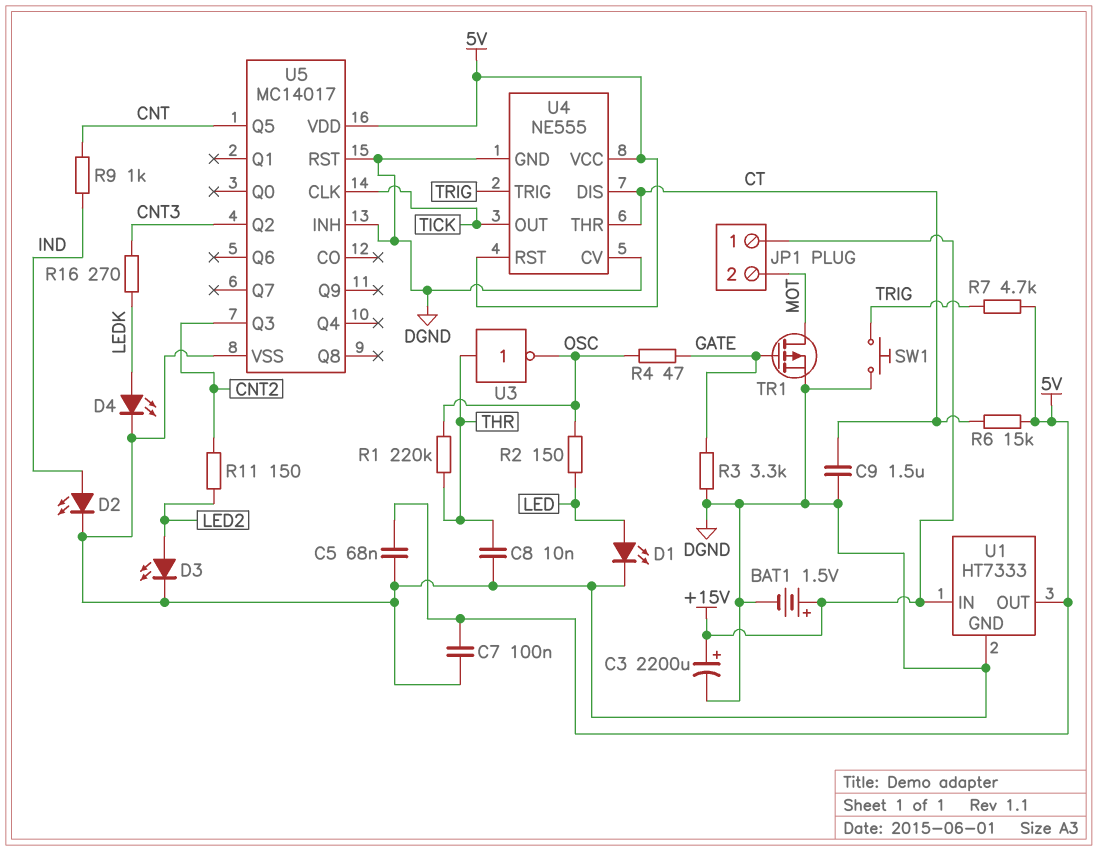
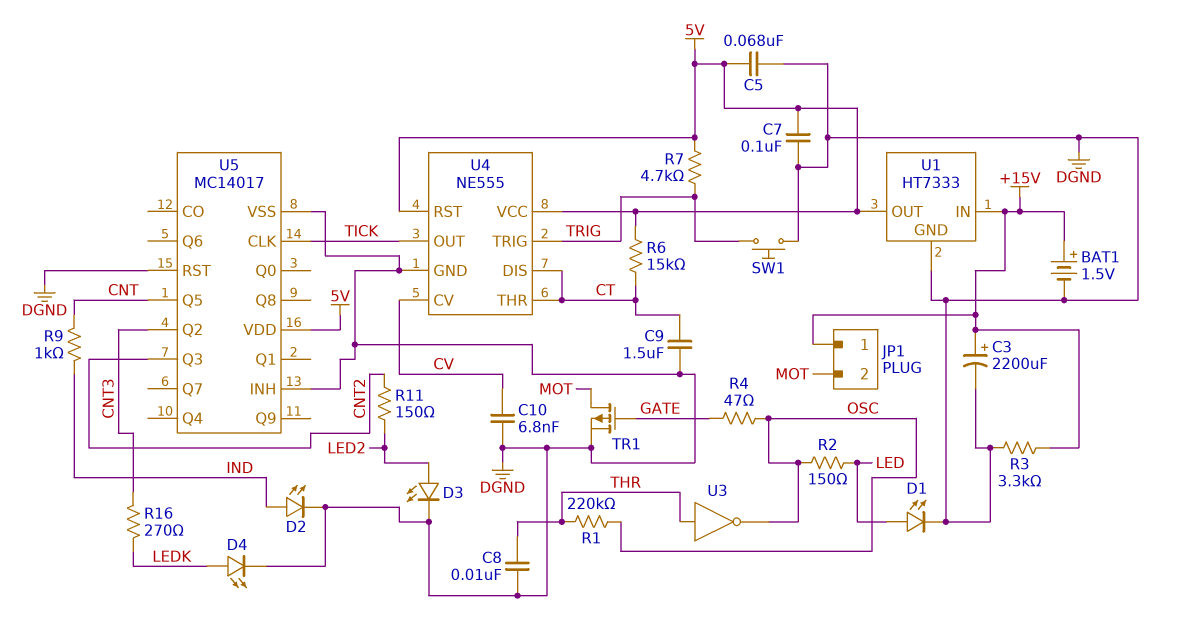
C10: none -> 6.8nF (CV, DGND)
R3: 3.3k (DGND, GATE) -> 3.3k (+15V, DGND)
U4 pin CV: DGND -> CV

